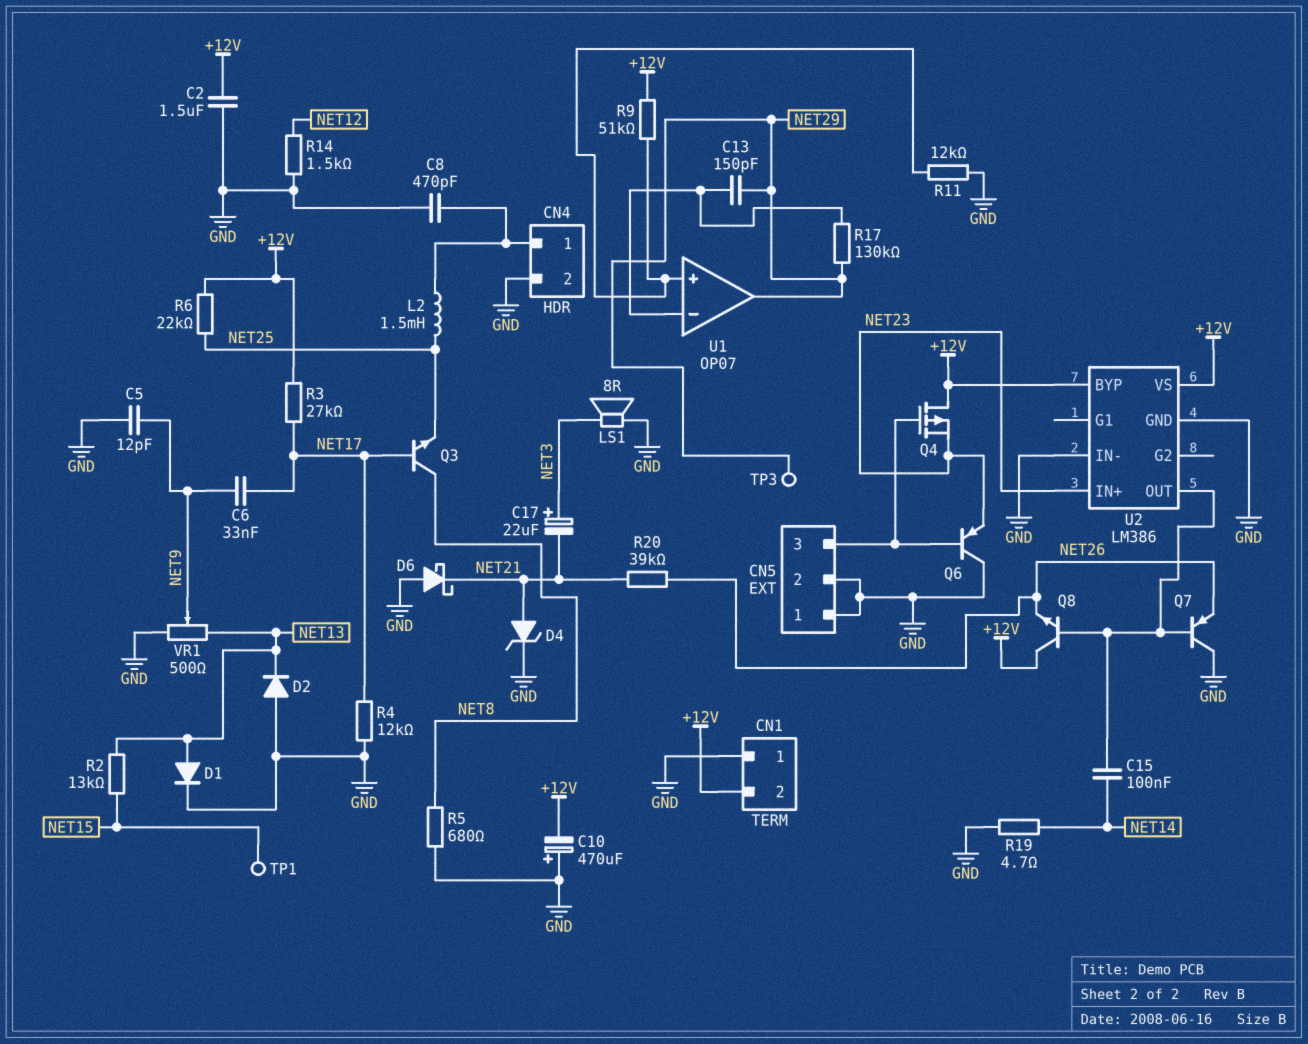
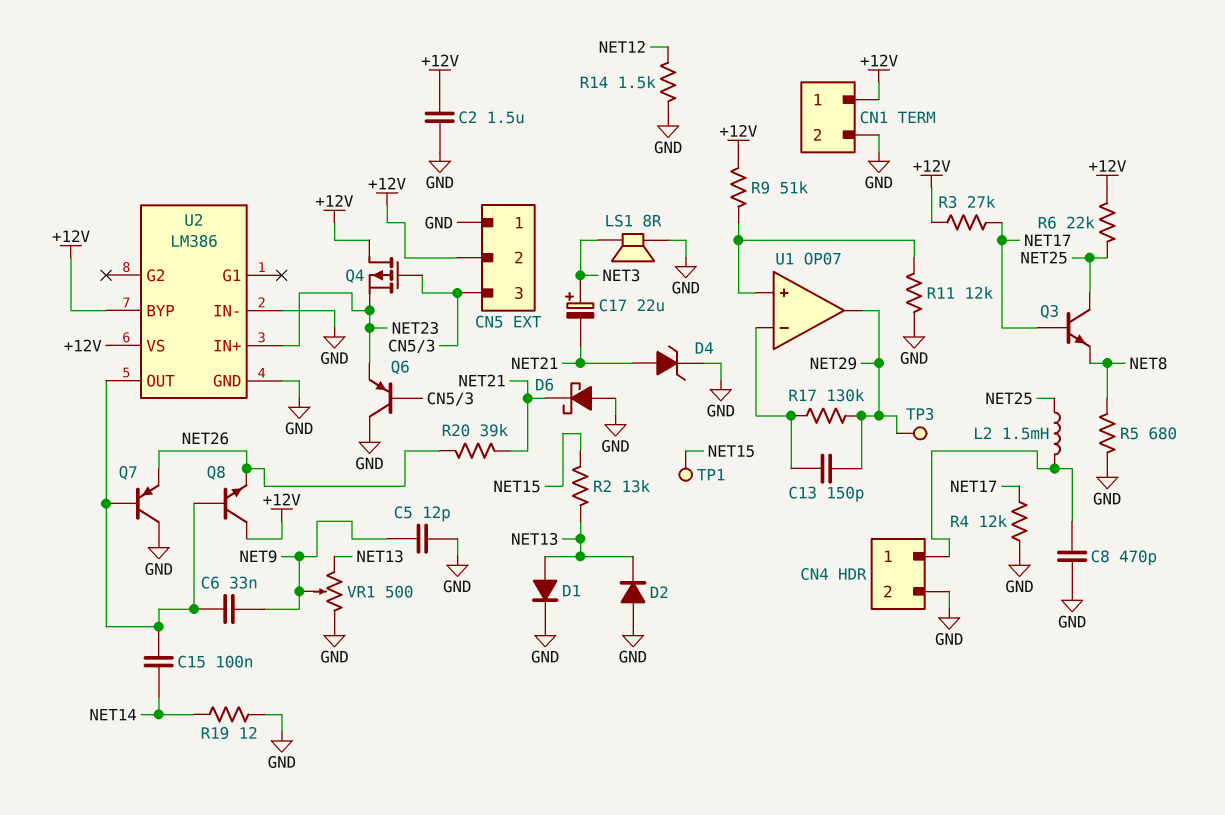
C6: 33nF (NET9, NET17) -> 33nF (NET9, U2/OUT)
C10: 470uF (plus GND, minus +12V) -> none
CN1 pin 1: GND -> +12V
CN1 pin 2: +12V -> GND
CN5 pin 2: GND -> +12V
Q3: NPN (B NET17, C NET8, E NET25) -> NPN (B NET17, C NET25, E NET8)
R19: 4.7 (GND, NET14) -> 12 (GND, NET14)

